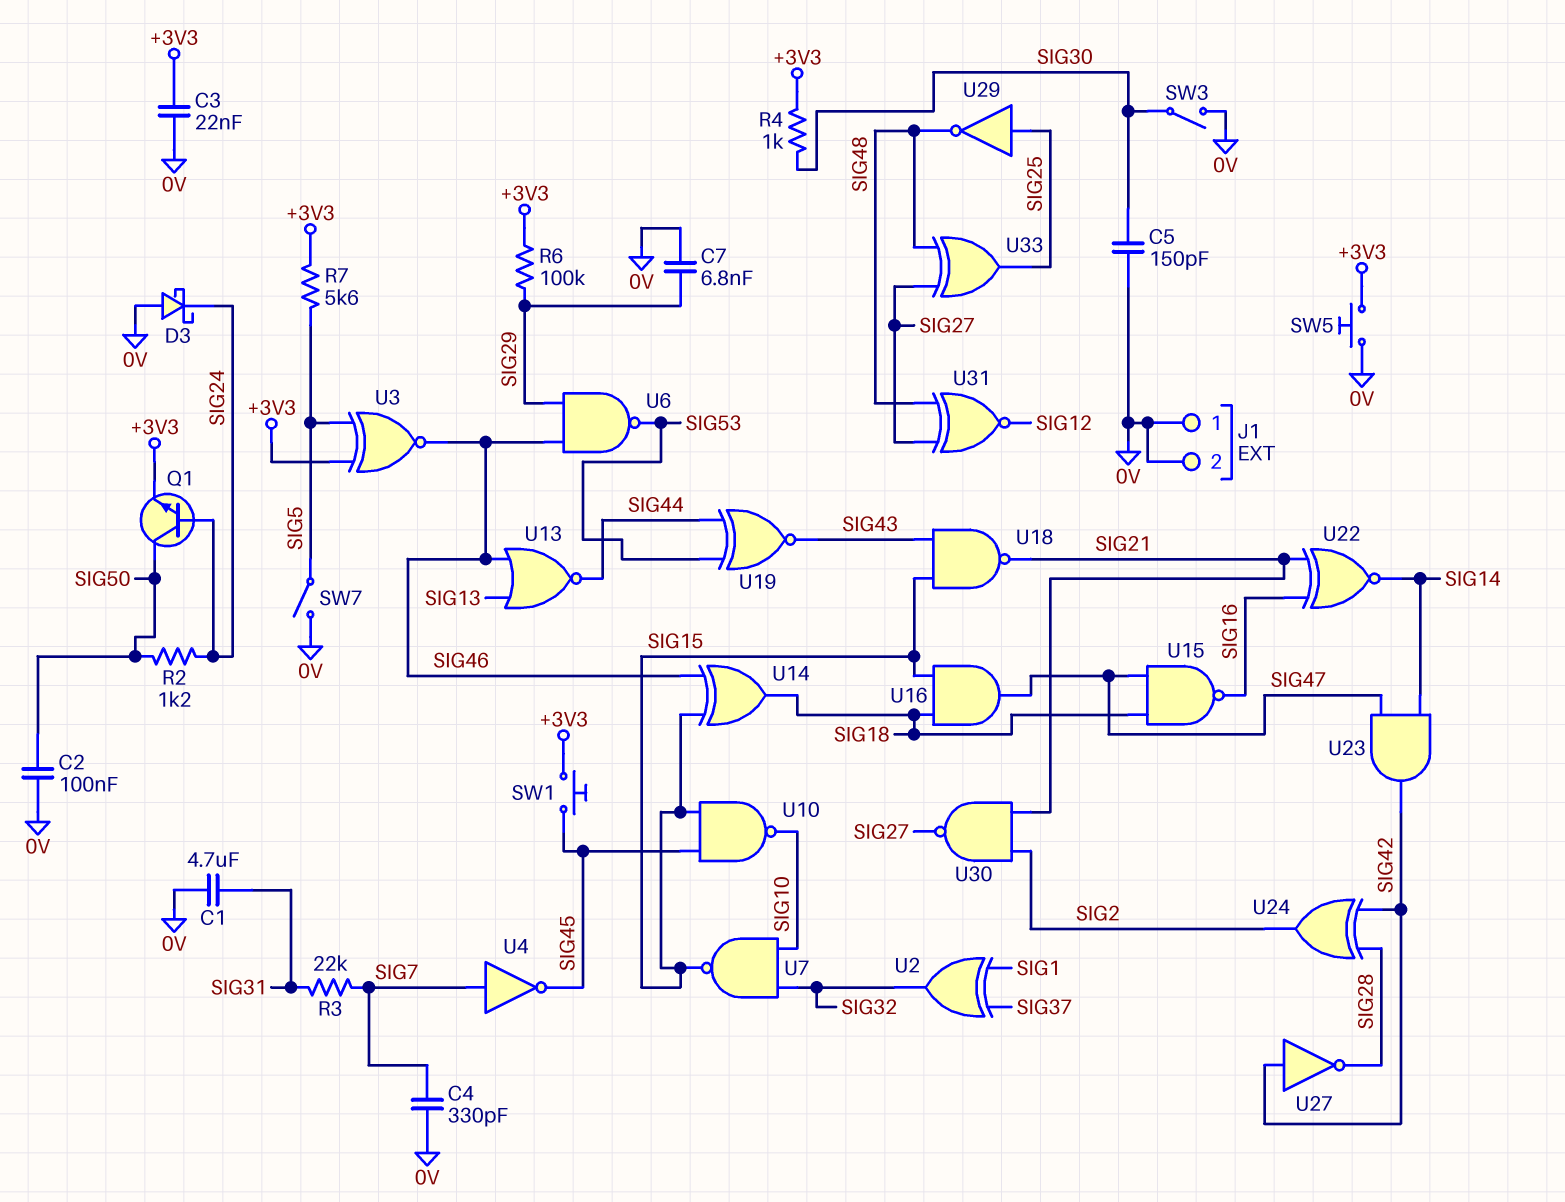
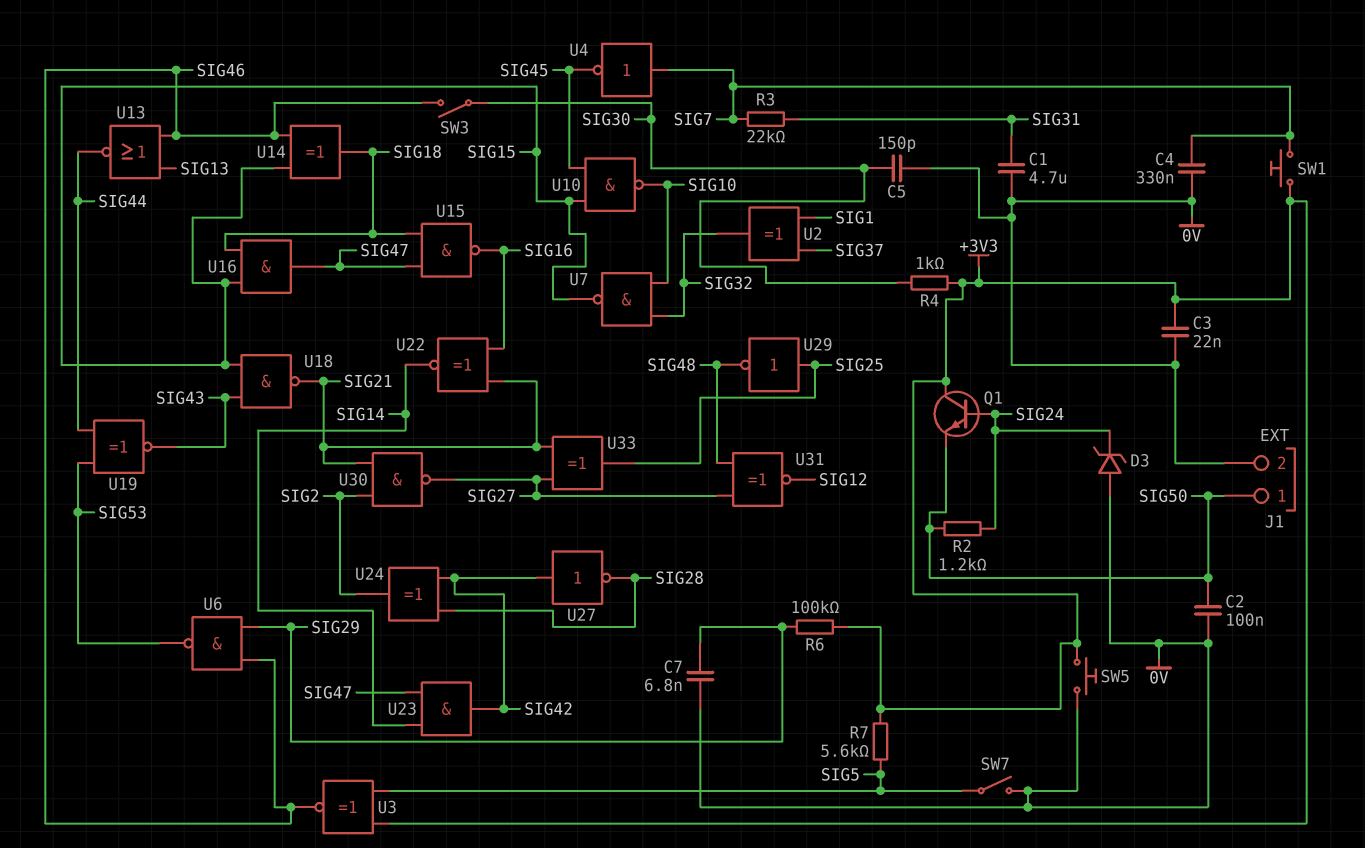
C4: 330pF (0V, SIG7) -> 330nF (0V, SIG7)
D3: schottky (A 0V, K SIG24) -> zener (A 0V, K SIG24)
J1 pin 1: 0V -> SIG50
Q1: NPN (B SIG24, C SIG50, E +3V3) -> NPN (B SIG24, C +3V3, E SIG50)
SW1: button (+3V3, SIG45) -> button (+3V3, SIG7)
SW3: switch (0V, SIG30) -> switch (SIG30, SIG46)
U33: XOR (in SIG27, in SIG48, out SIG25) -> XOR (in SIG21, in SIG27, out SIG25)

